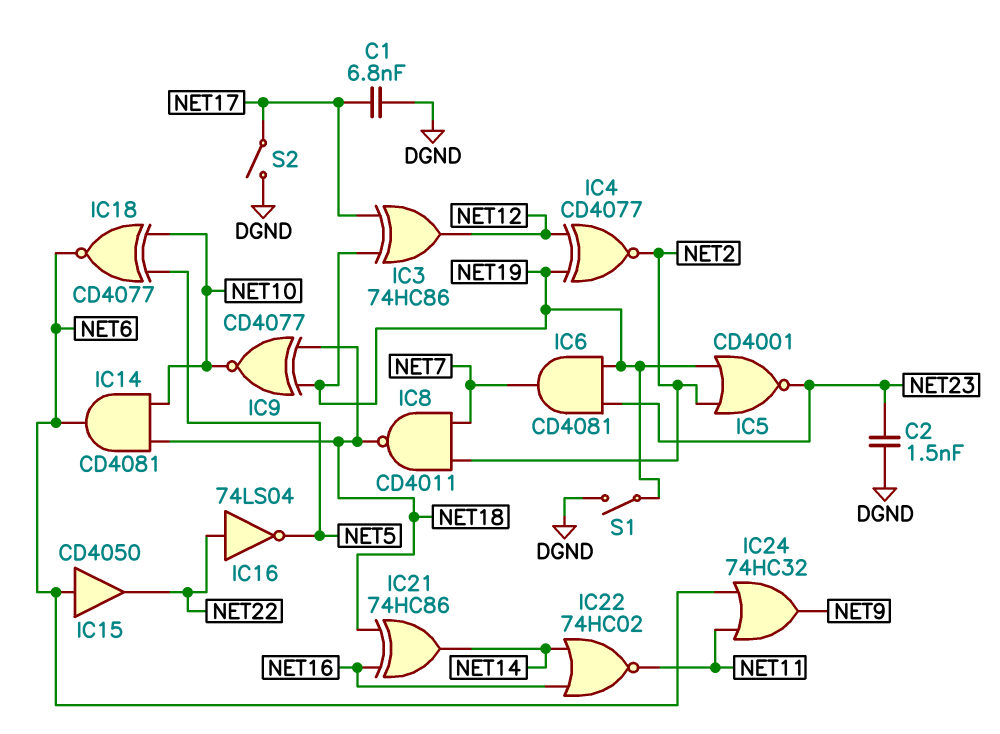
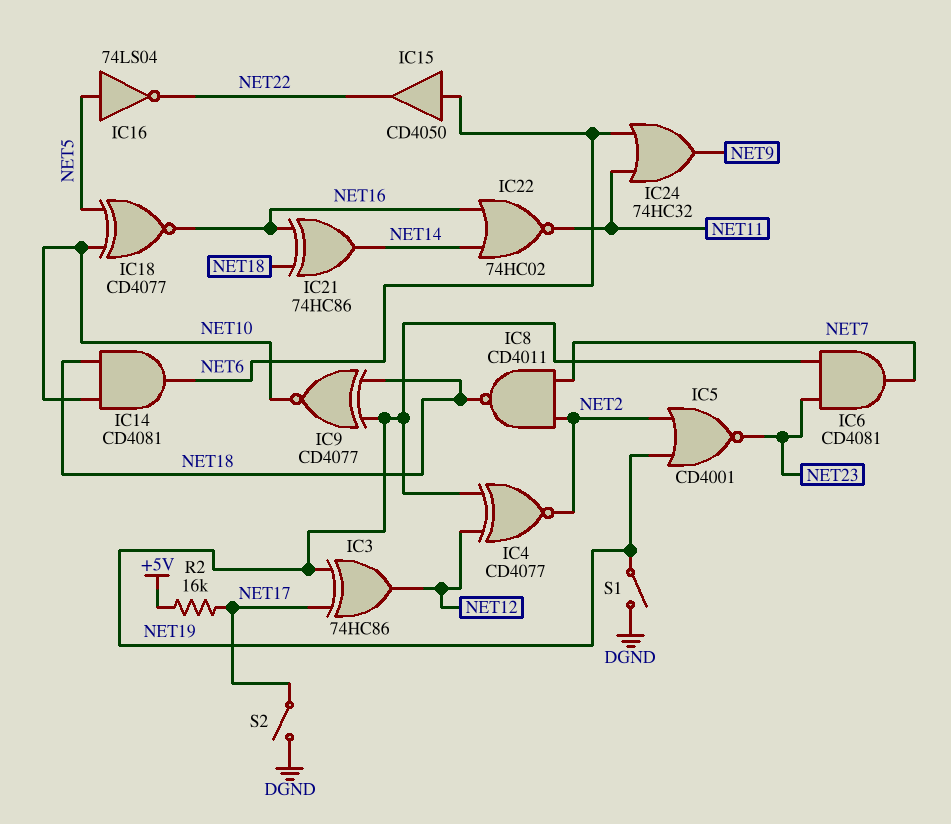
C1: 6.8nF (DGND, NET17) -> none
C2: 1.5nF (DGND, NET23) -> none
IC16: NOT 74LS04 (in NET22, out NET5) -> NOT 74LS04 (in NET5, out NET22)
IC18: XNOR CD4077 (in NET5, in NET10, out NET6) -> XNOR CD4077 (in NET5, in NET10, out NET16)
R2: none -> 16k (+5V, NET17)

